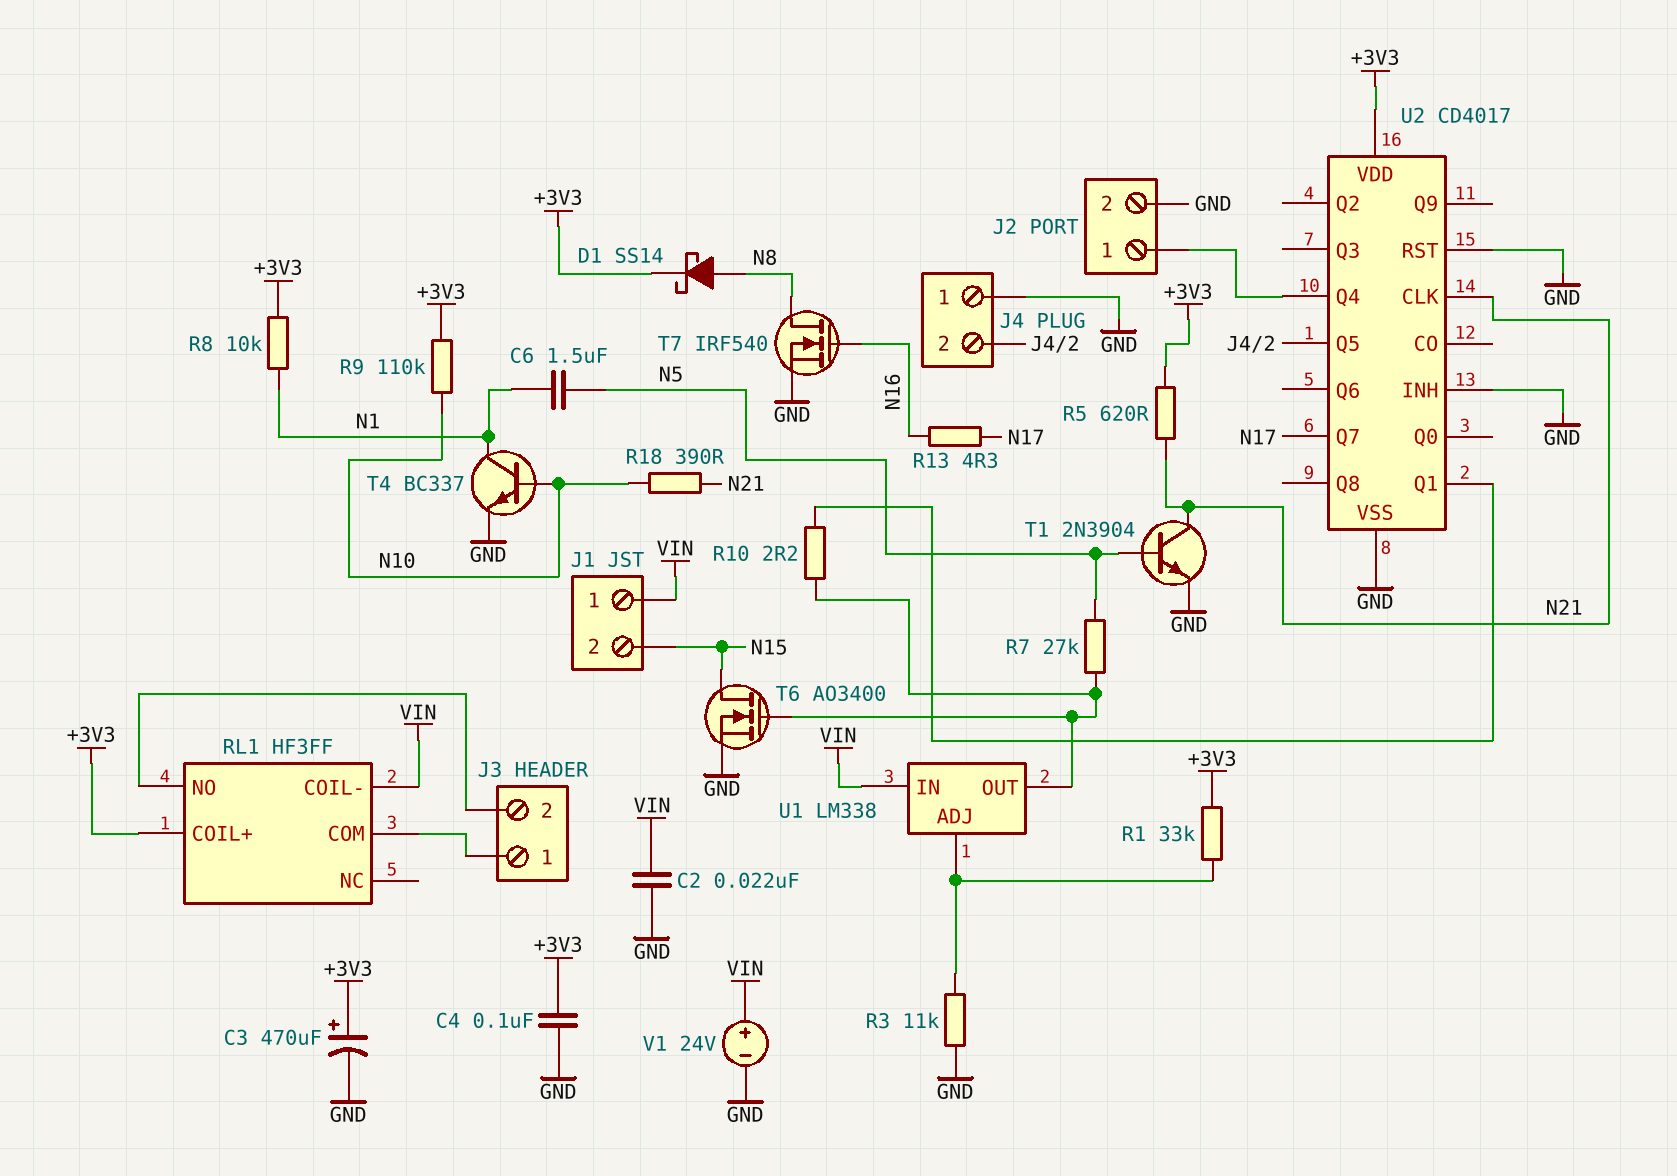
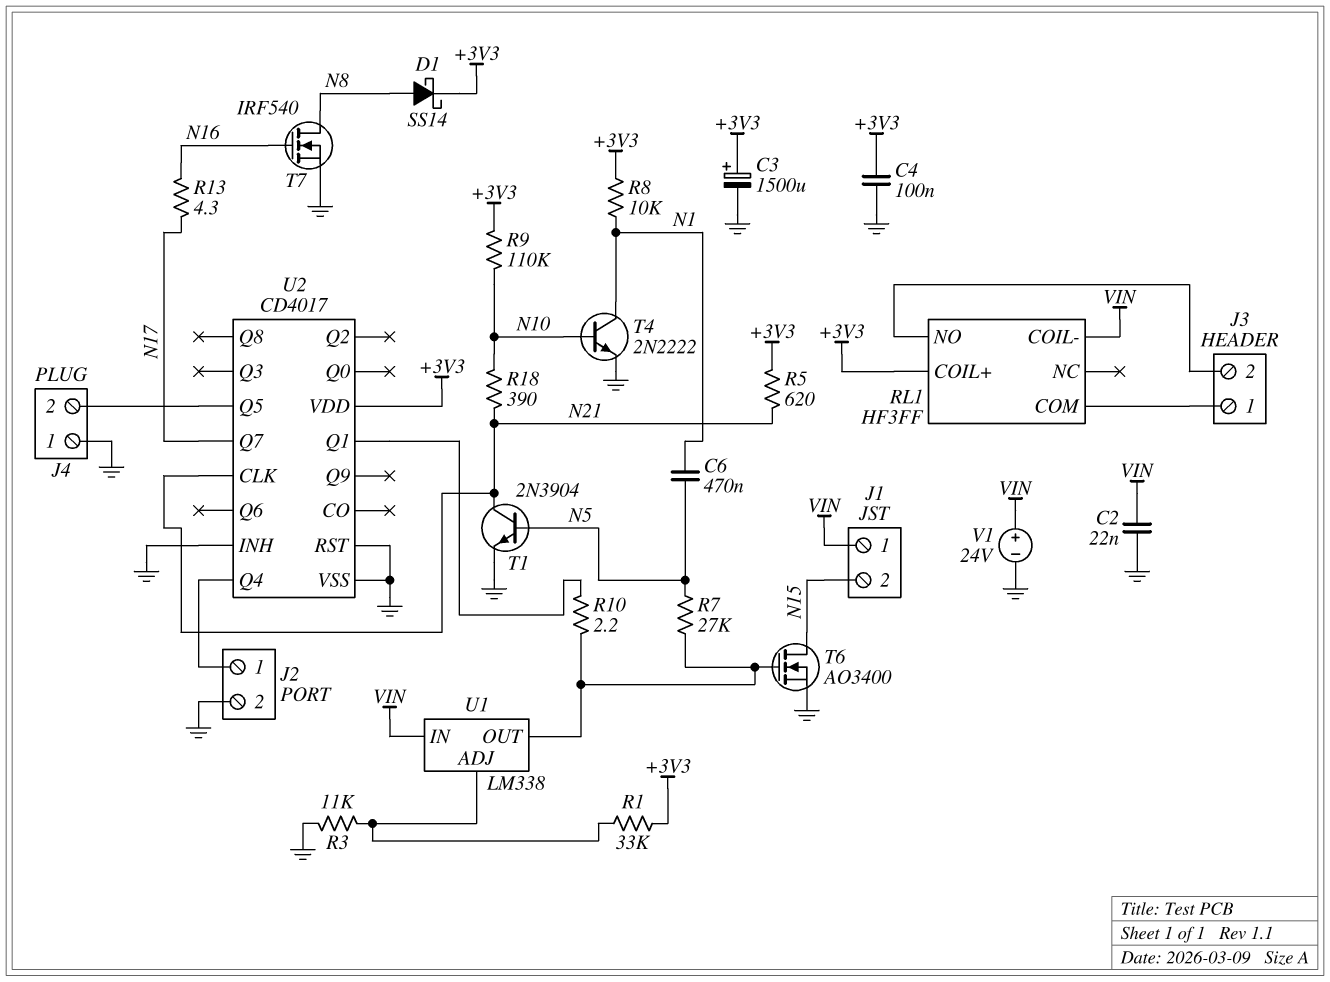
C3: 470uF (plus +3V3, minus GND) -> 1500uF (plus +3V3, minus GND)
C6: 1.5uF (N1, N5) -> 470nF (N1, N5)
T4: NPN BC337 (B N10, C N1, E GND) -> NPN 2N2222 (B N10, C N1, E GND)

